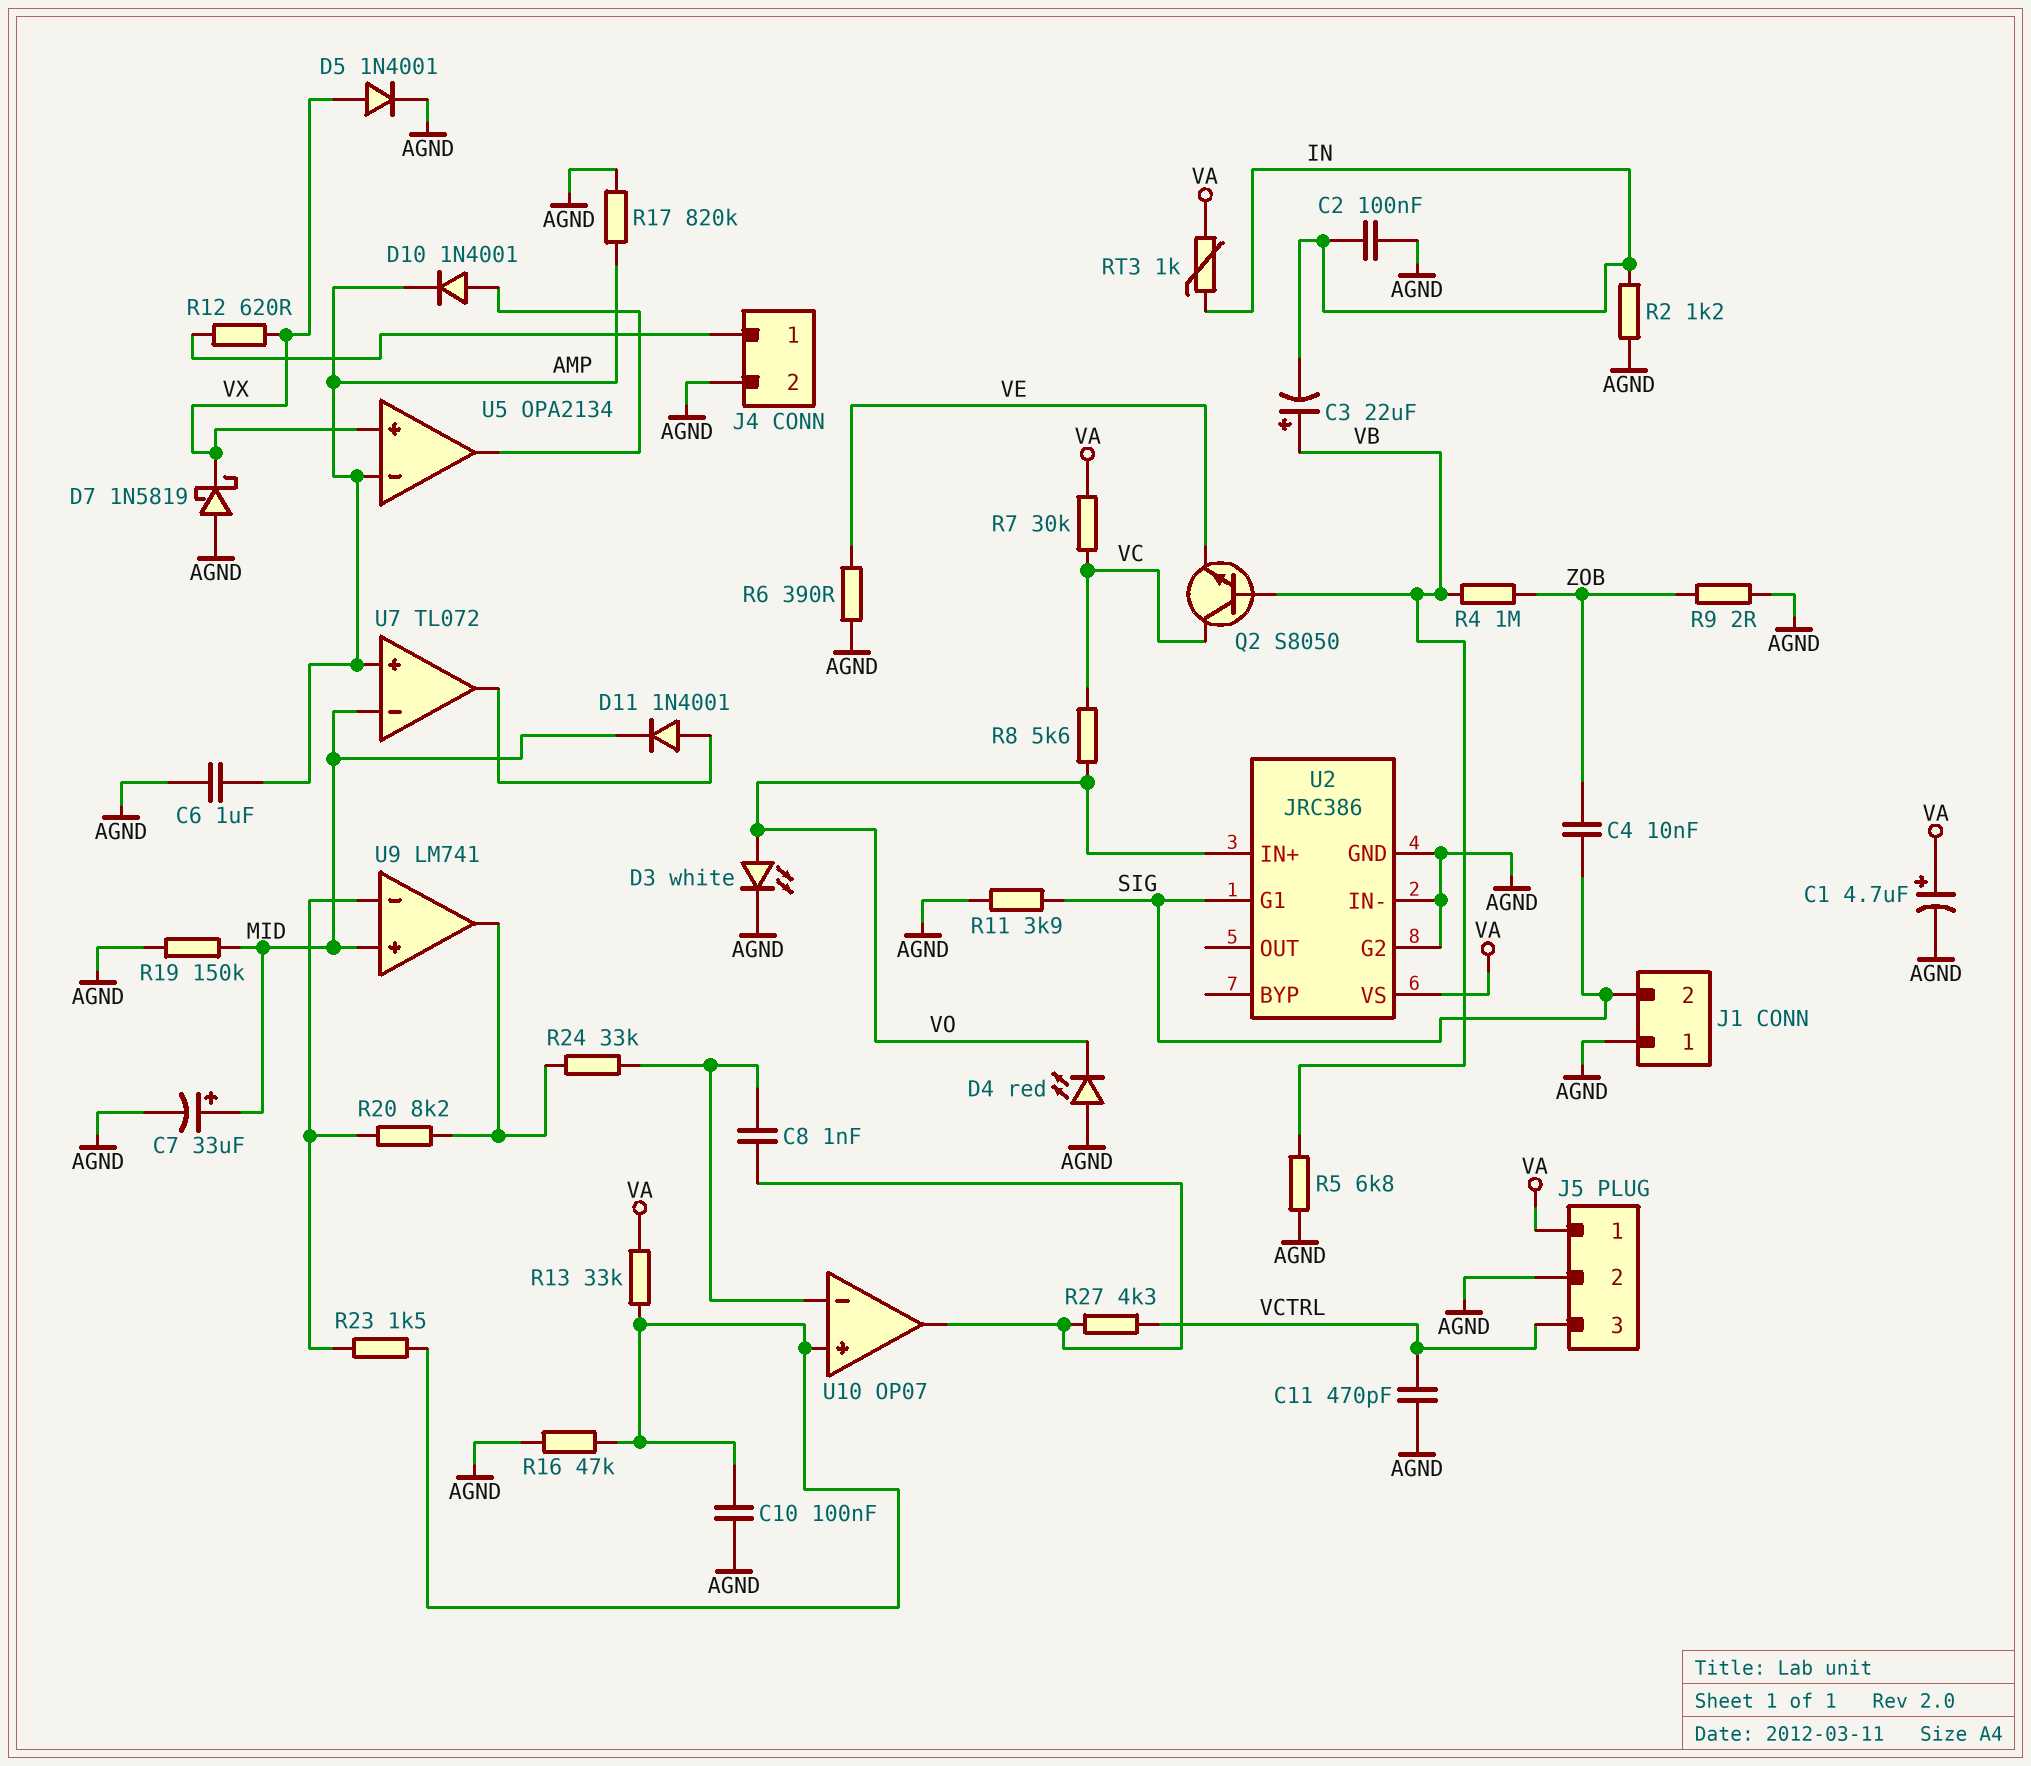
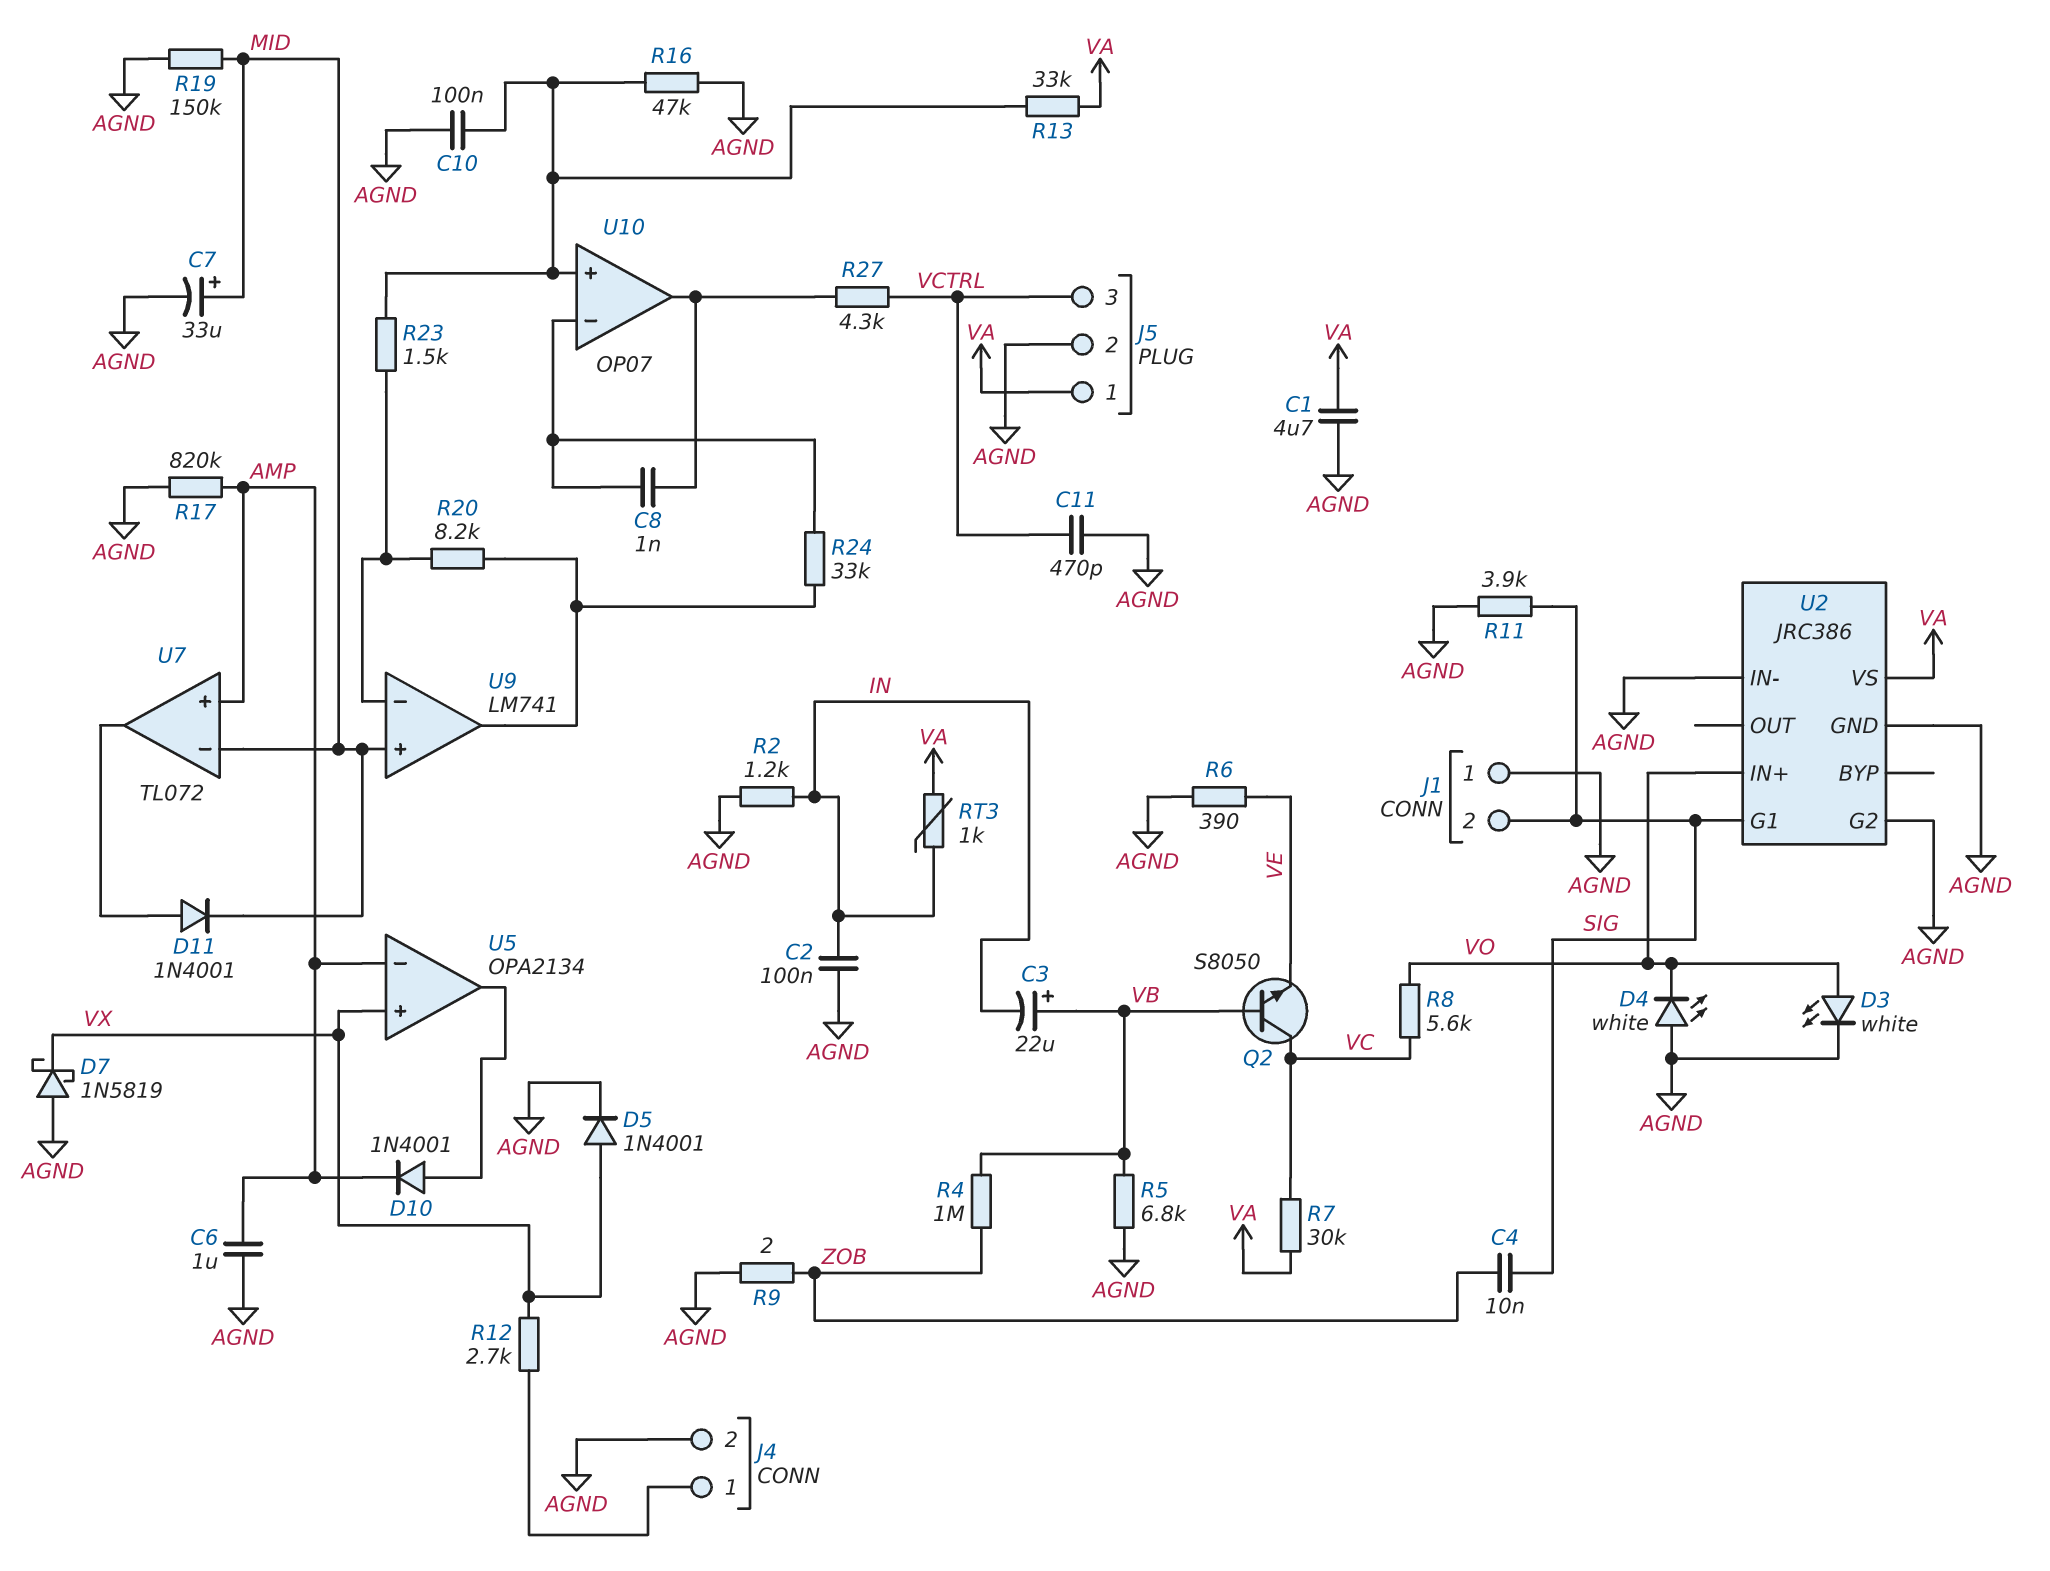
C1: 4.7uF (plus VA, minus AGND) -> 4.7uF (AGND, VA)
D4: LED red (A AGND, K VO) -> LED white (A AGND, K VO)
R12: 620 (J4/1, VX) -> 2.7k (J4/1, VX)

